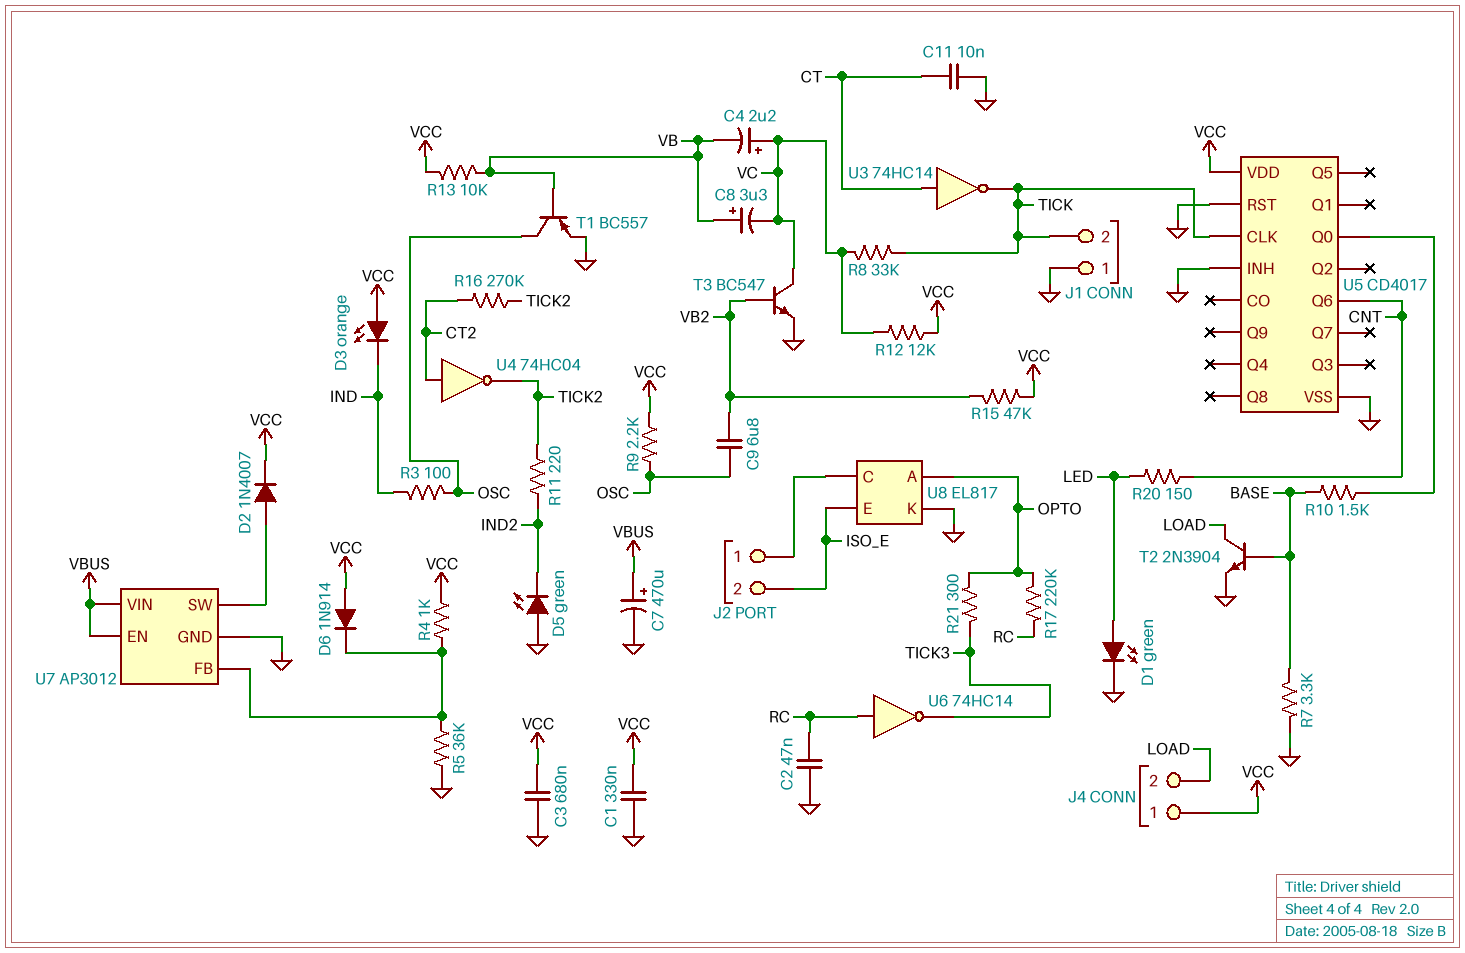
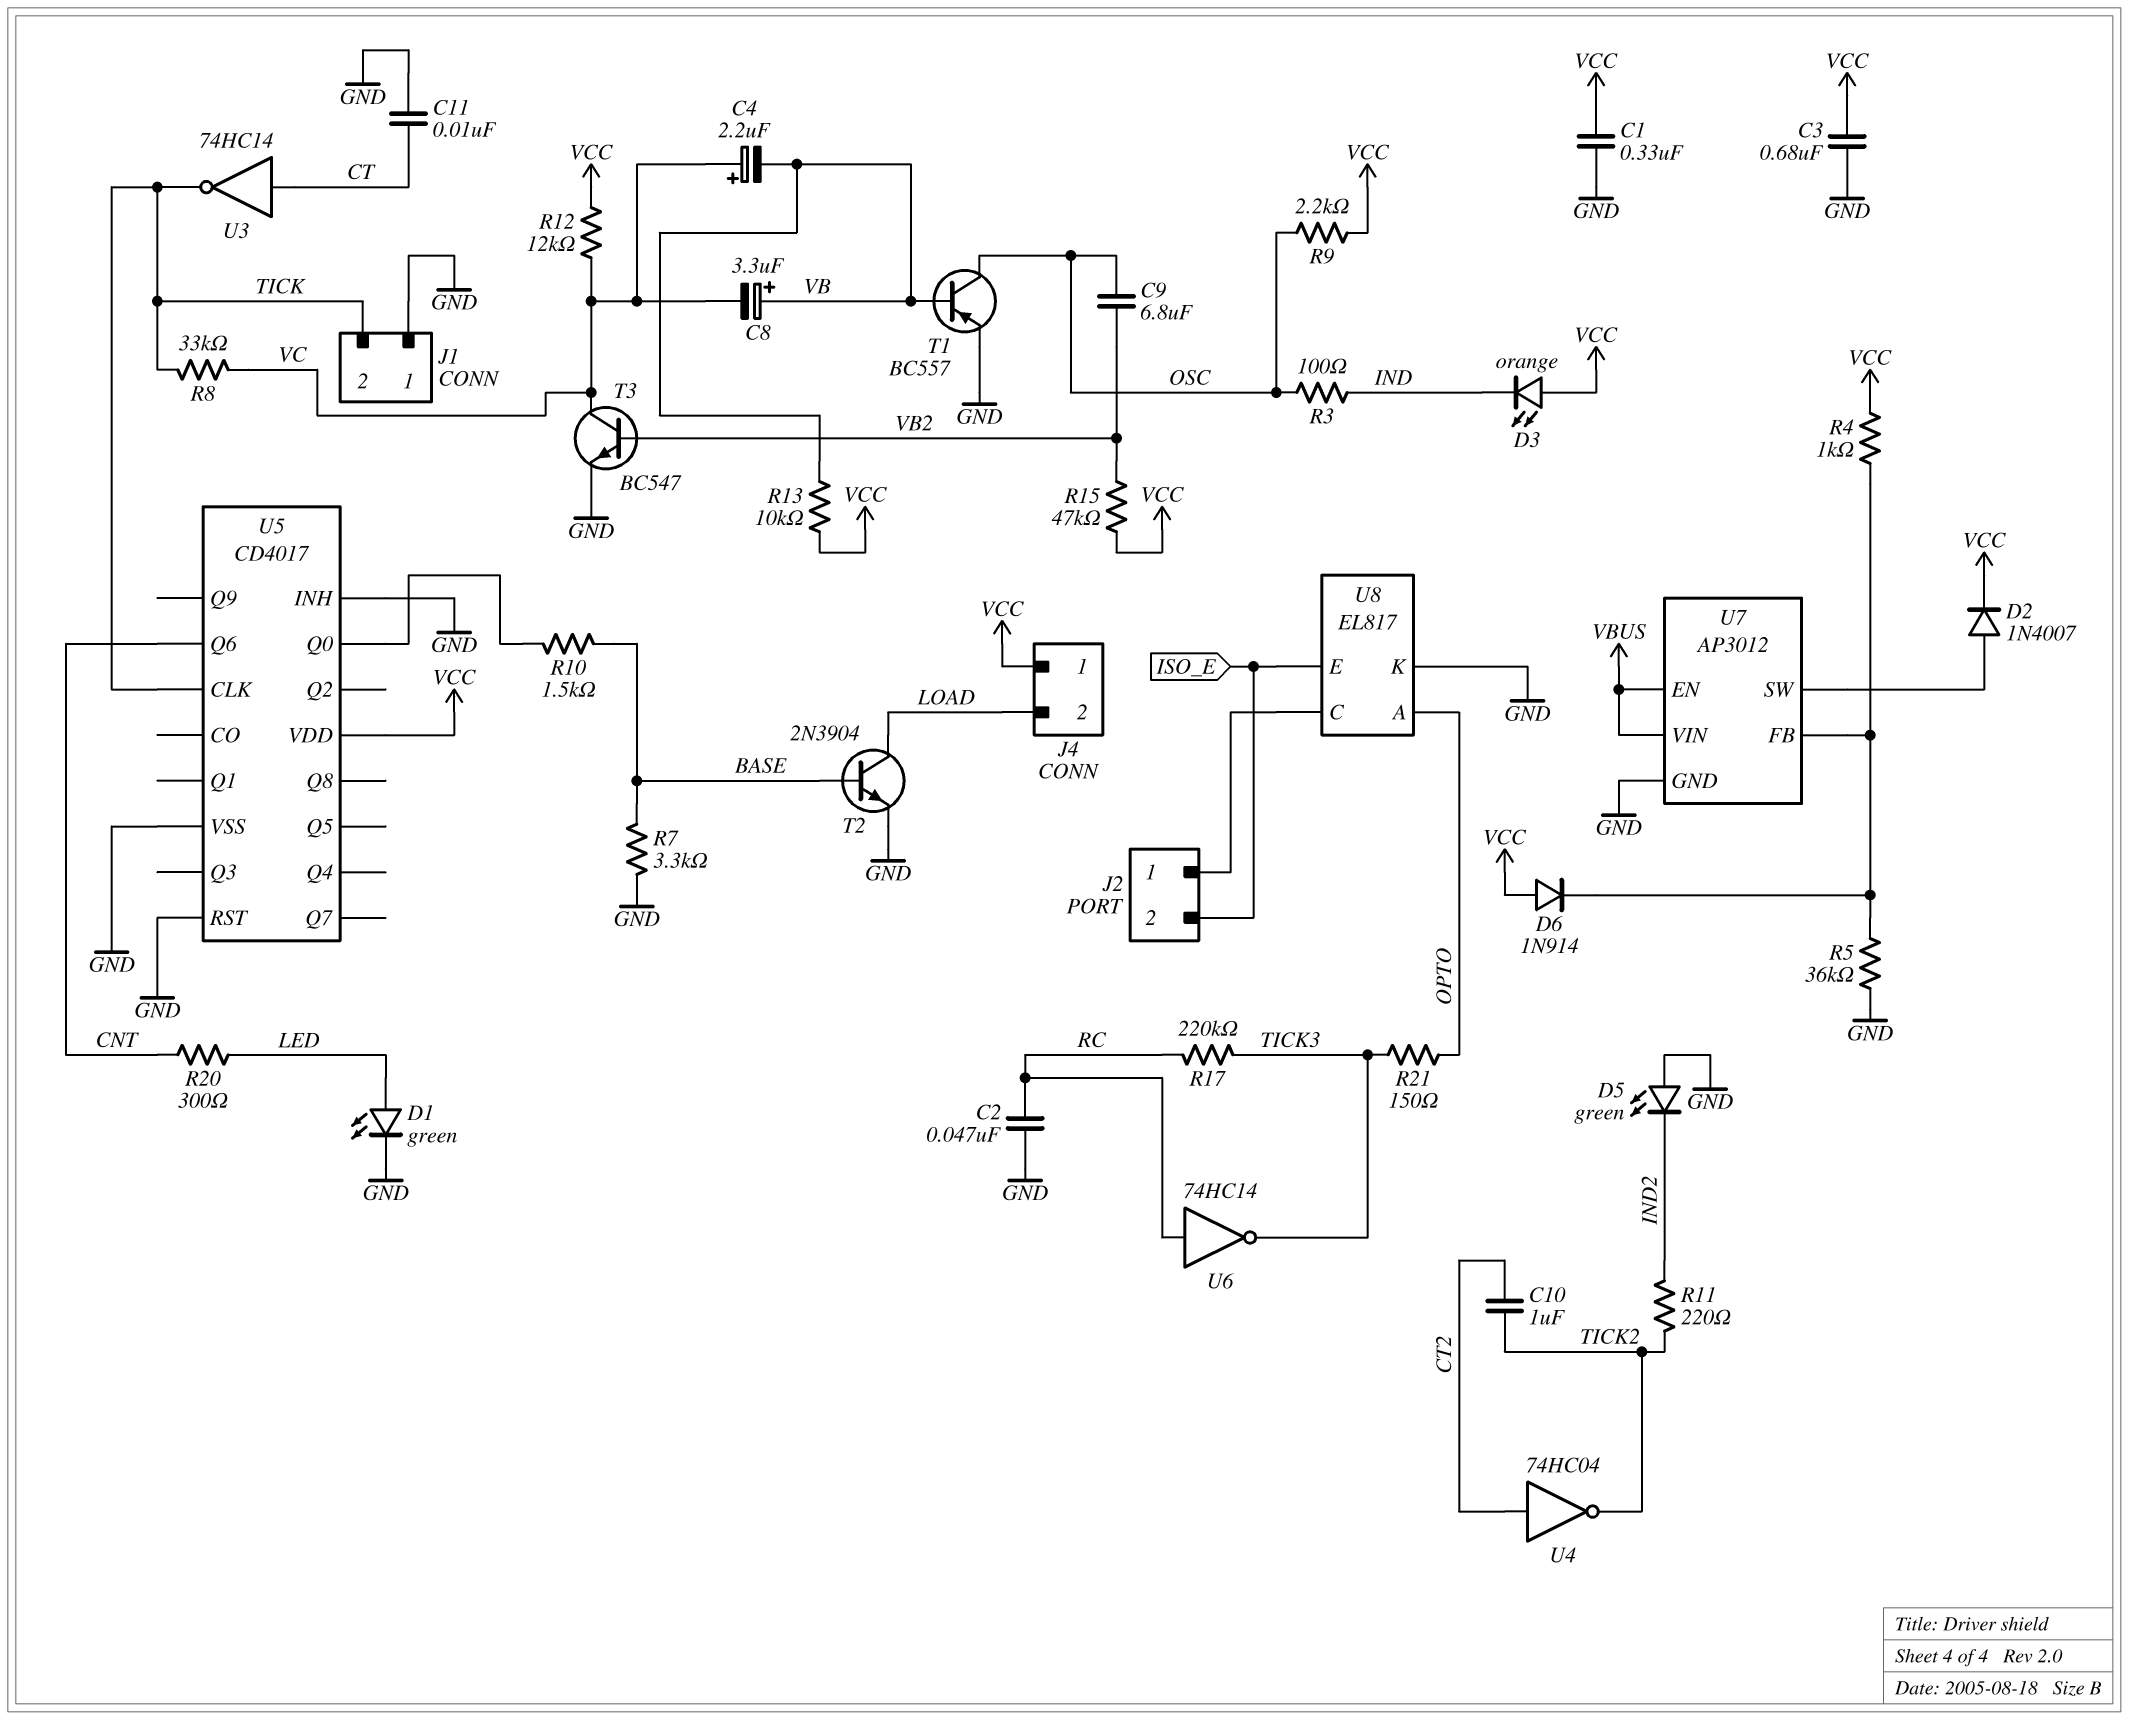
C7: 470uF (plus VBUS, minus GND) -> none
C10: none -> 1uF (CT2, TICK2)
R16: 270k (CT2, TICK2) -> none
R17: 220k (OPTO, RC) -> 220k (RC, TICK3)
R20: 150 (CNT, LED) -> 300 (CNT, LED)
R21: 300 (OPTO, TICK3) -> 150 (OPTO, TICK3)

